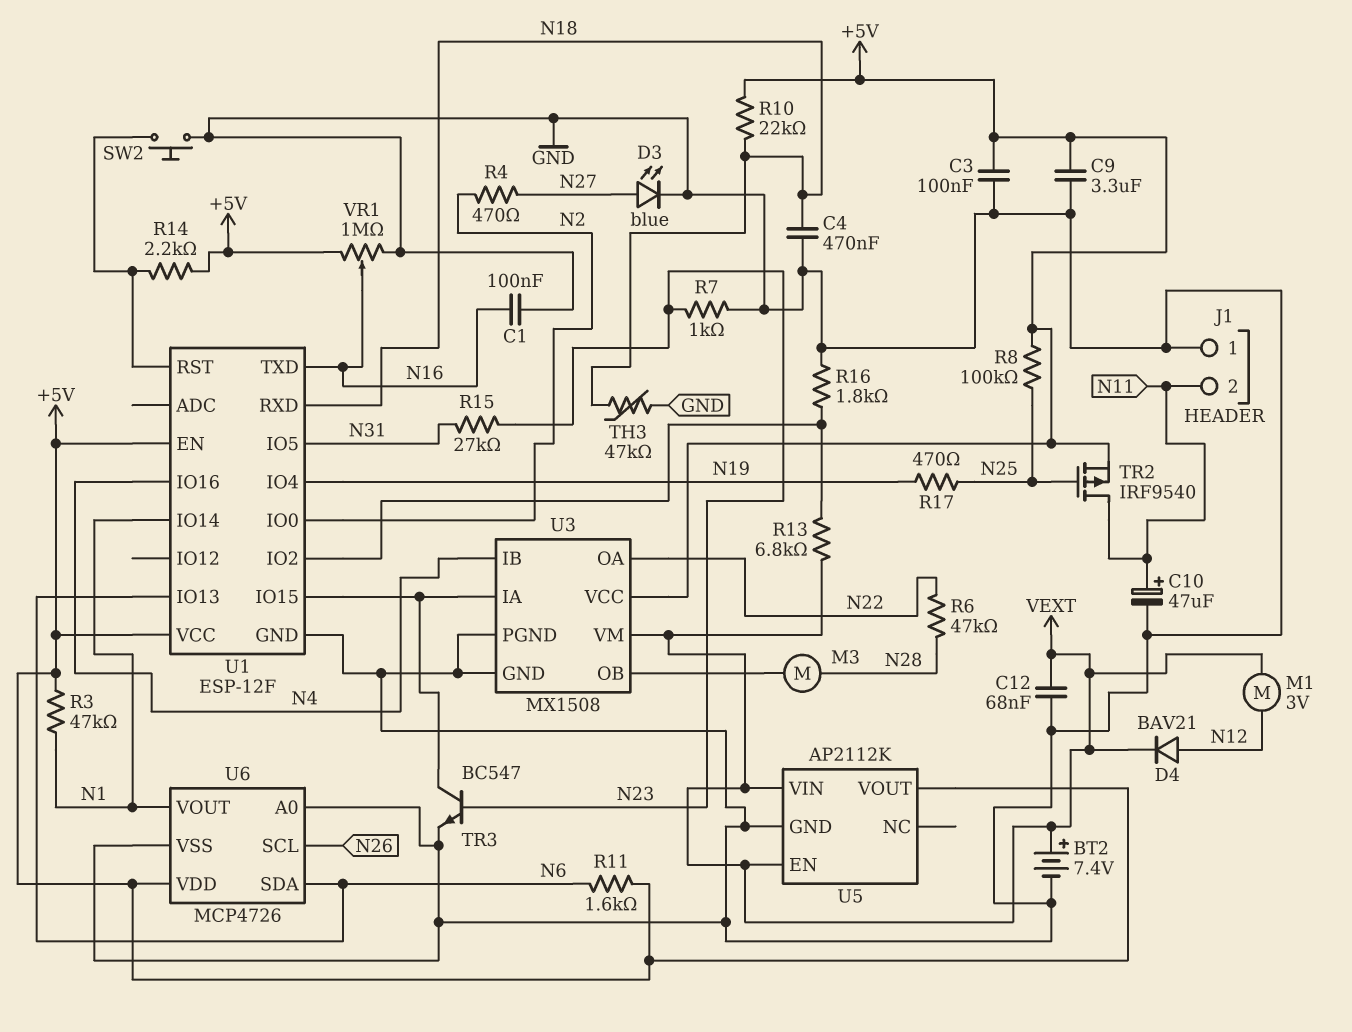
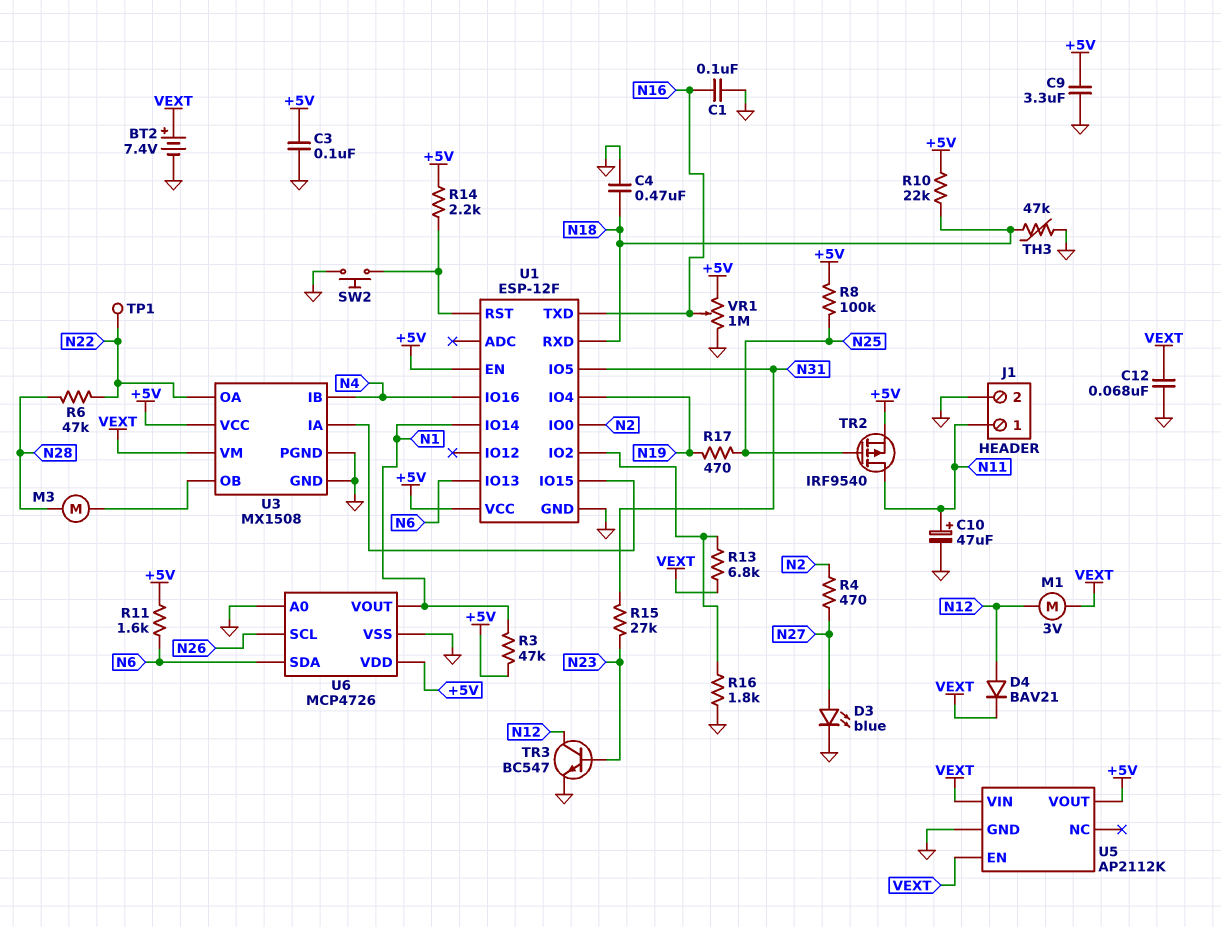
J1 pin 1: GND -> N11
J1 pin 2: N11 -> GND
R7: 1k (GND, N23) -> none
TP1: none -> test point (N22)
TR3: NPN BC547 (B N23, C U1/IO15, E GND) -> NPN BC547 (B N23, C N12, E GND)

